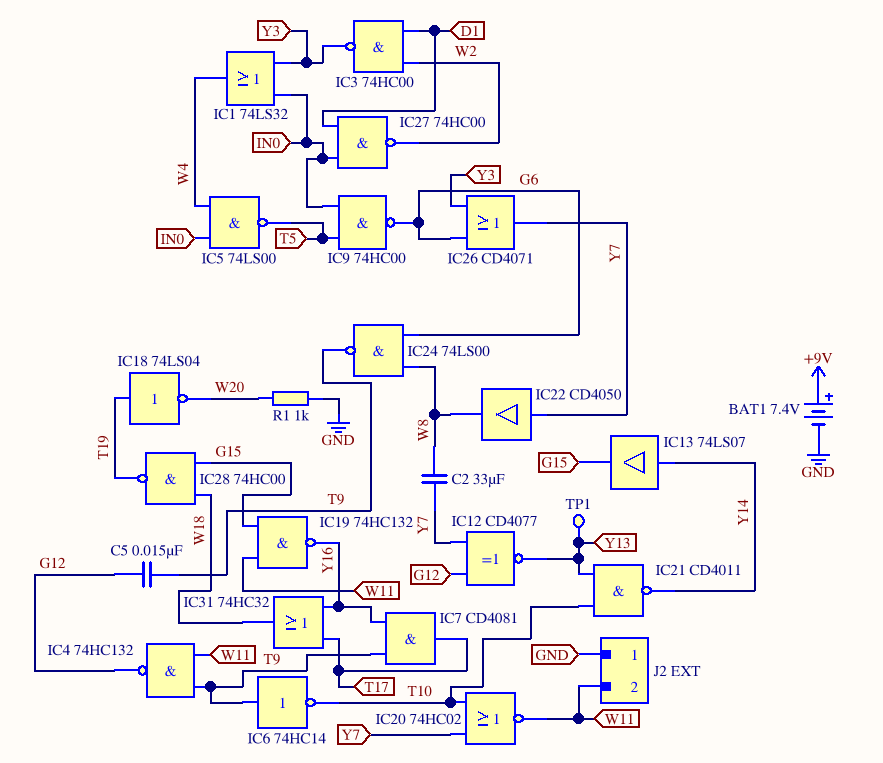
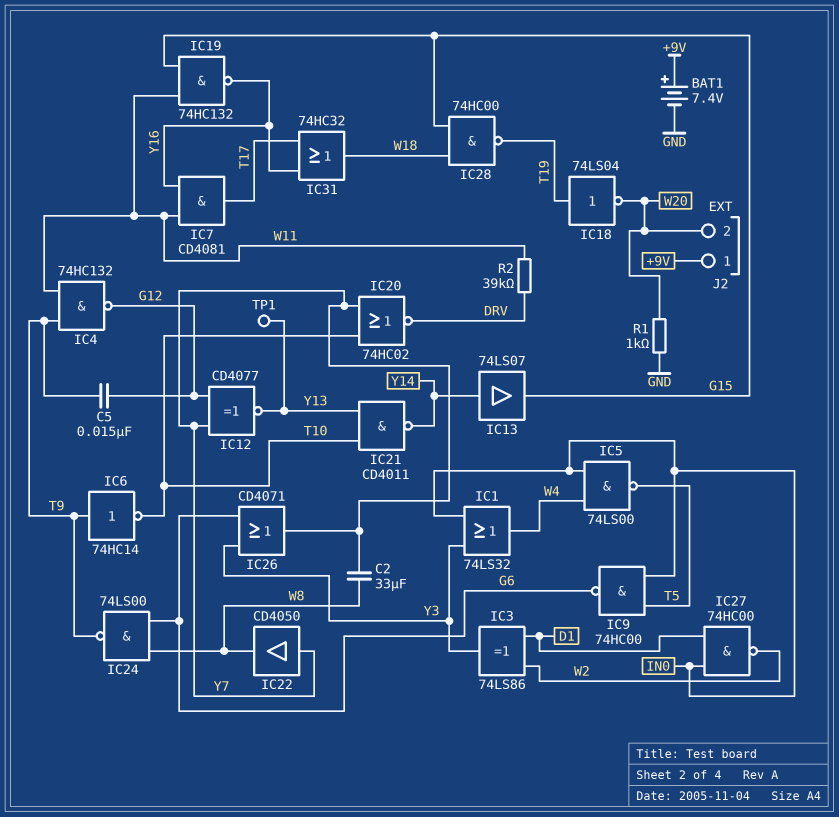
IC3: NAND 74HC00 (in D1, in W2, out Y3) -> XOR 74LS86 (in D1, in W2, out Y3)
IC7: AND CD4081 (in T9, in Y16, out T17) -> AND CD4081 (in W11, in Y16, out T17)
IC20: NOR 74HC02 (in T10, in Y7, out W11) -> NOR 74HC02 (in T10, in Y7, out DRV)
J2 pin 1: GND -> +9V
J2 pin 2: W11 -> W20
R2: none -> 39k (DRV, W11)

